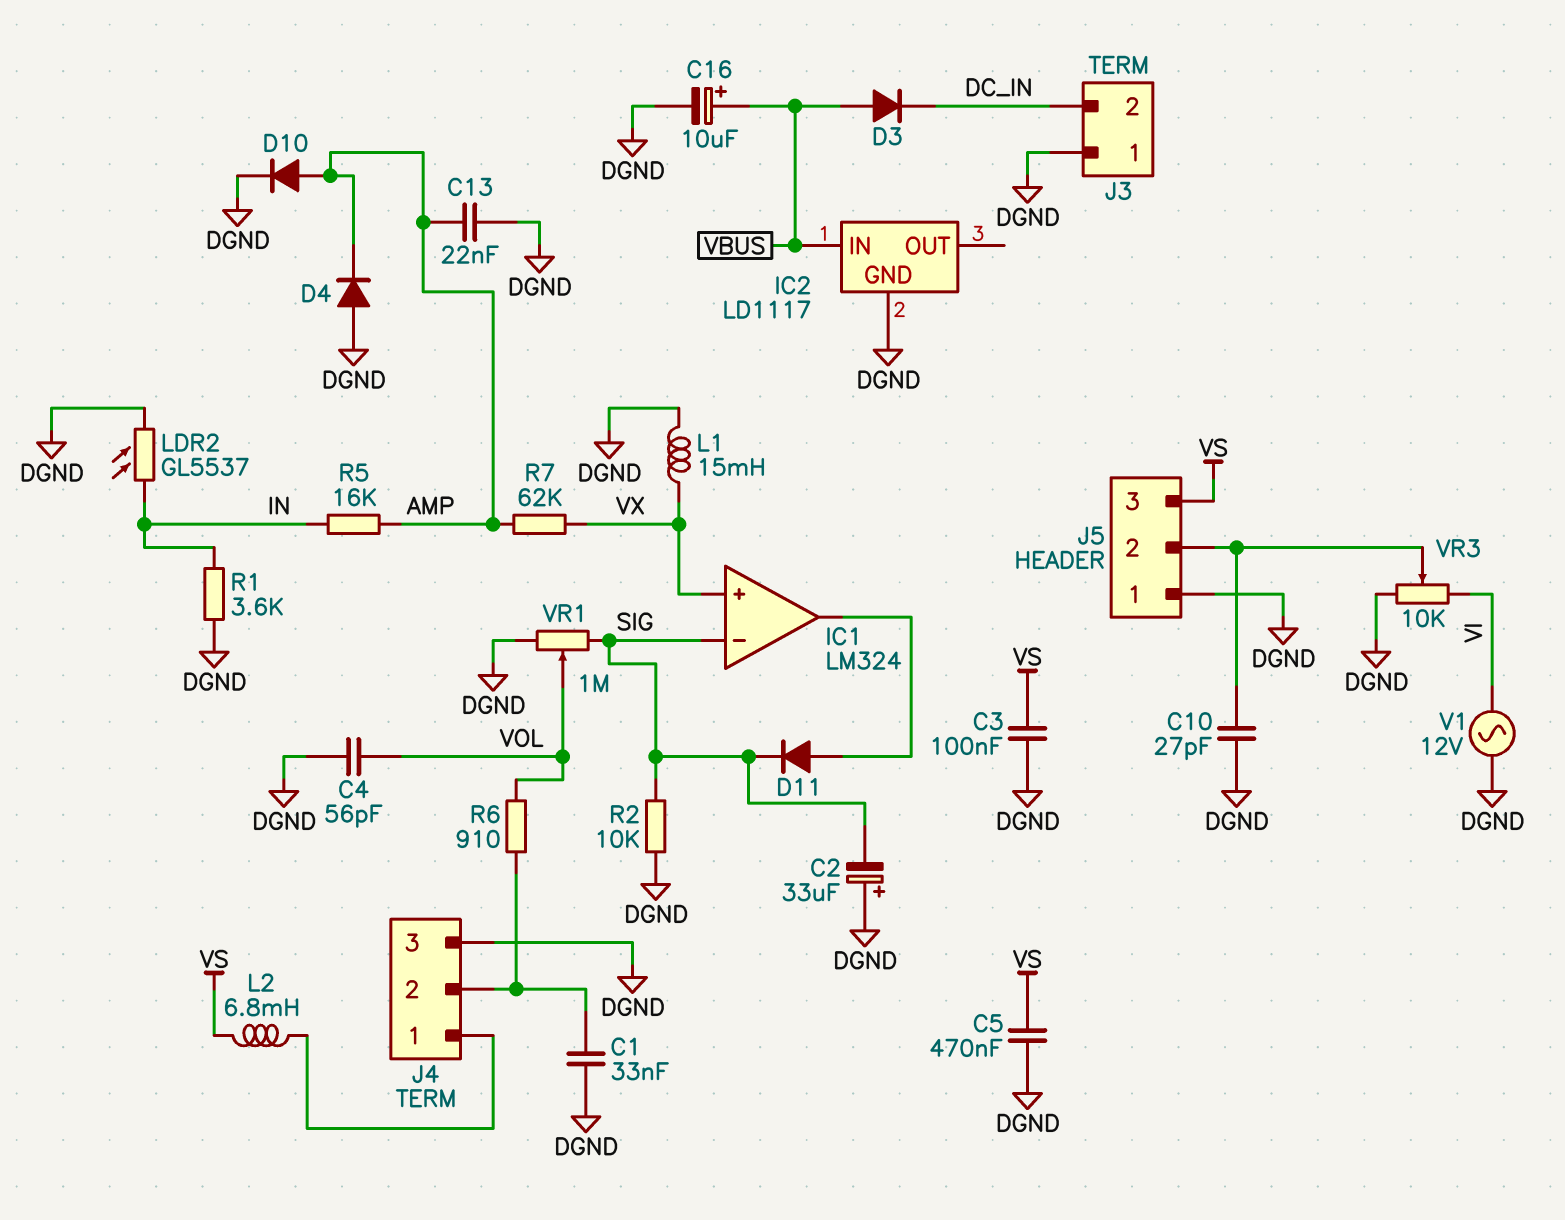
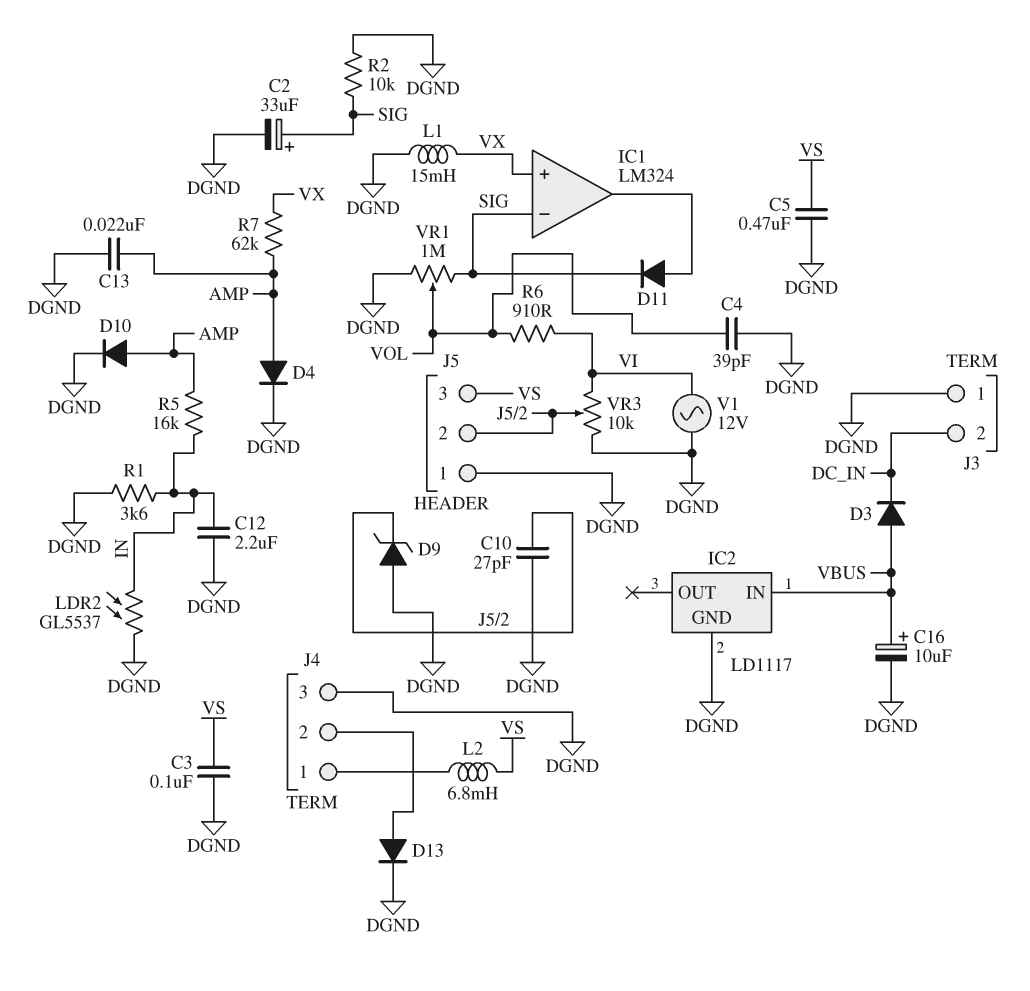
C1: 33nF (DGND, J4/2) -> none
C2: 33uF (plus DGND, minus SIG) -> 33uF (plus SIG, minus DGND)
C4: 56pF (DGND, VOL) -> 39pF (DGND, VOL)
C12: none -> 2.2uF (DGND, IN)
D4: diode (A DGND, K AMP) -> diode (A AMP, K DGND)
D9: none -> zener (A DGND, K J5/2)
D13: none -> diode (A J4/2, K DGND)
R6: 910 (J4/2, VOL) -> 910 (VI, VOL)

